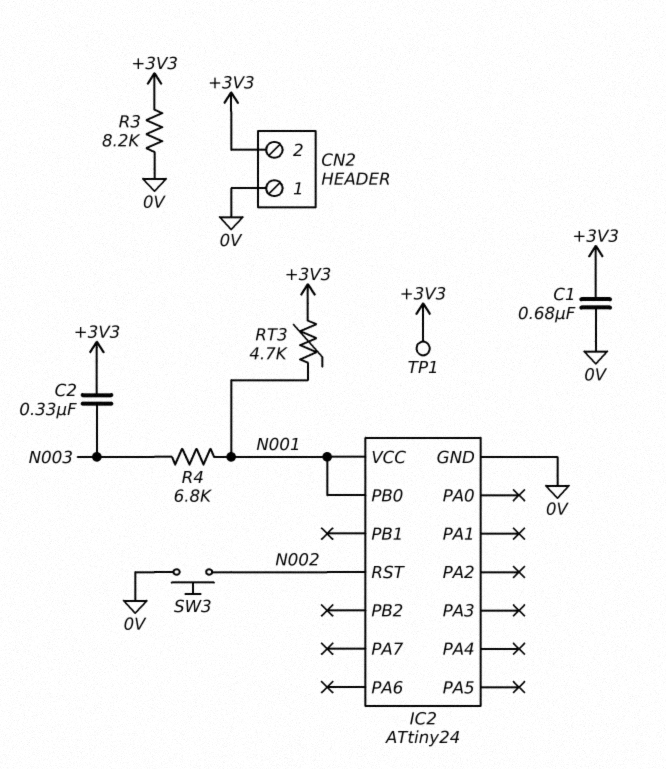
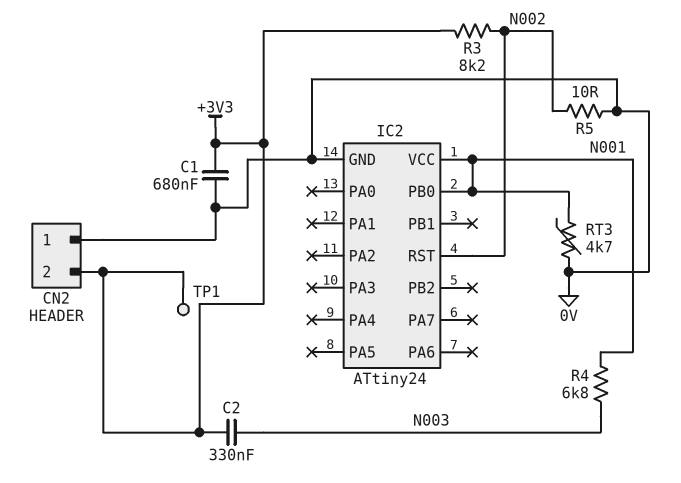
R3: 8.2k (+3V3, 0V) -> 8.2k (+3V3, N002)
R5: none -> 10 (0V, N002)
RT3: 4.7k (+3V3, N001) -> 4.7k (0V, N001)
SW3: button (0V, N002) -> none

